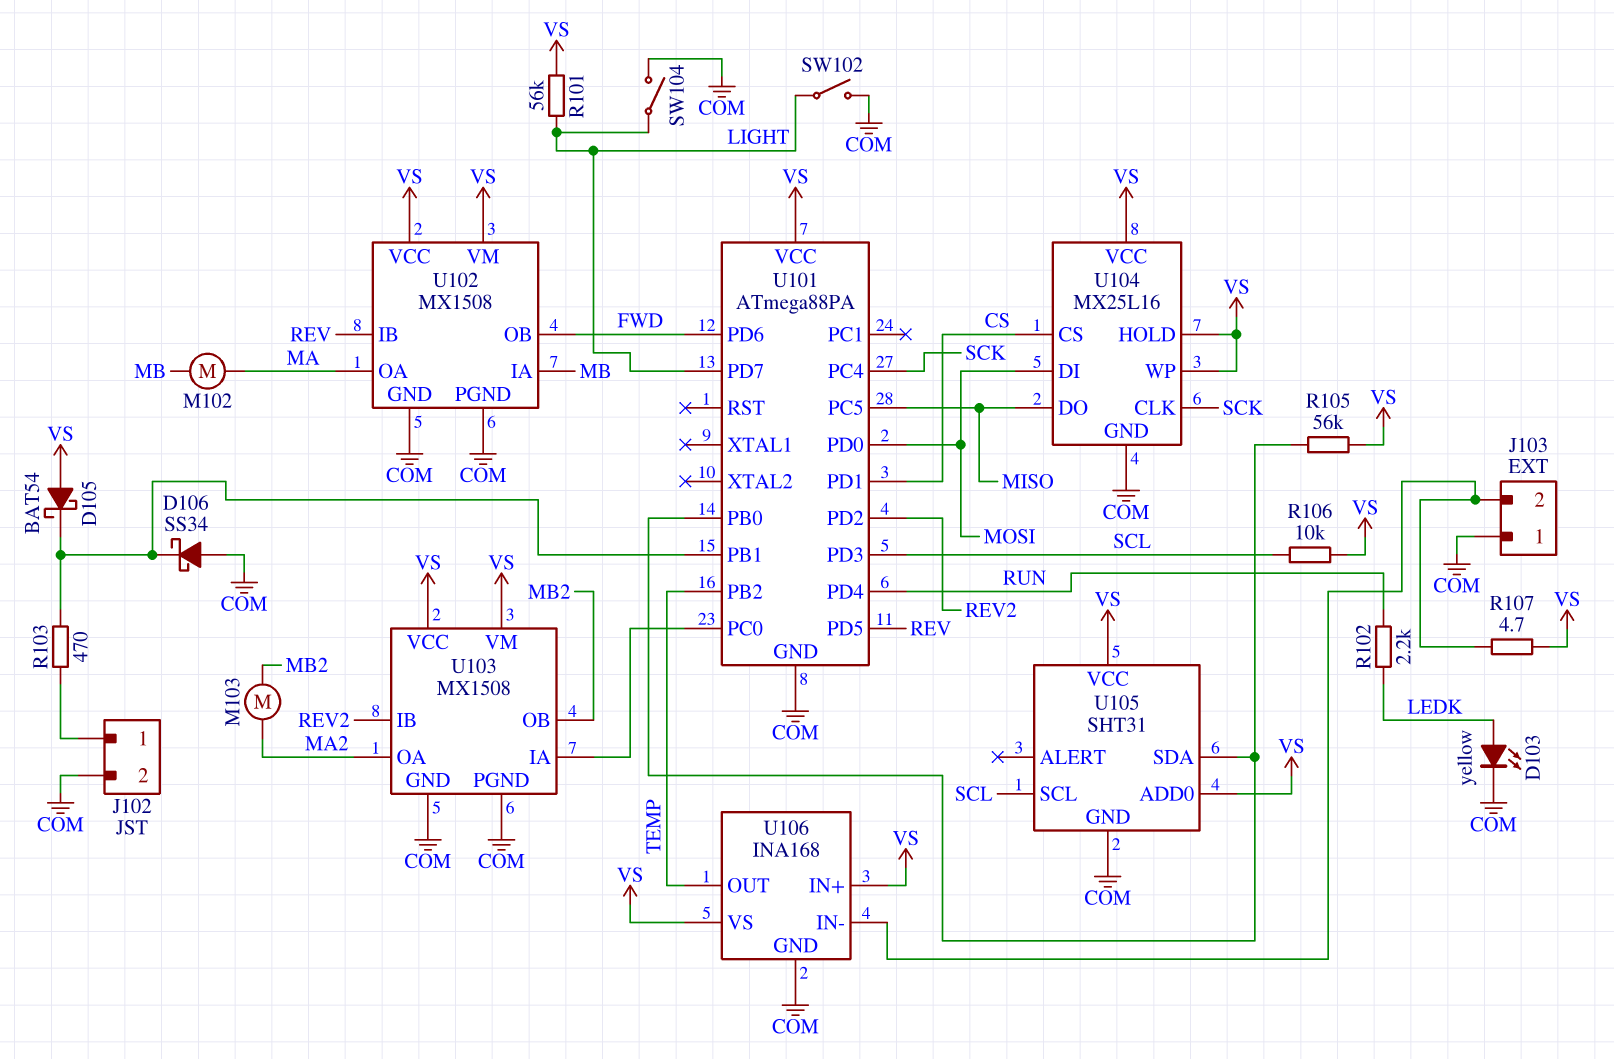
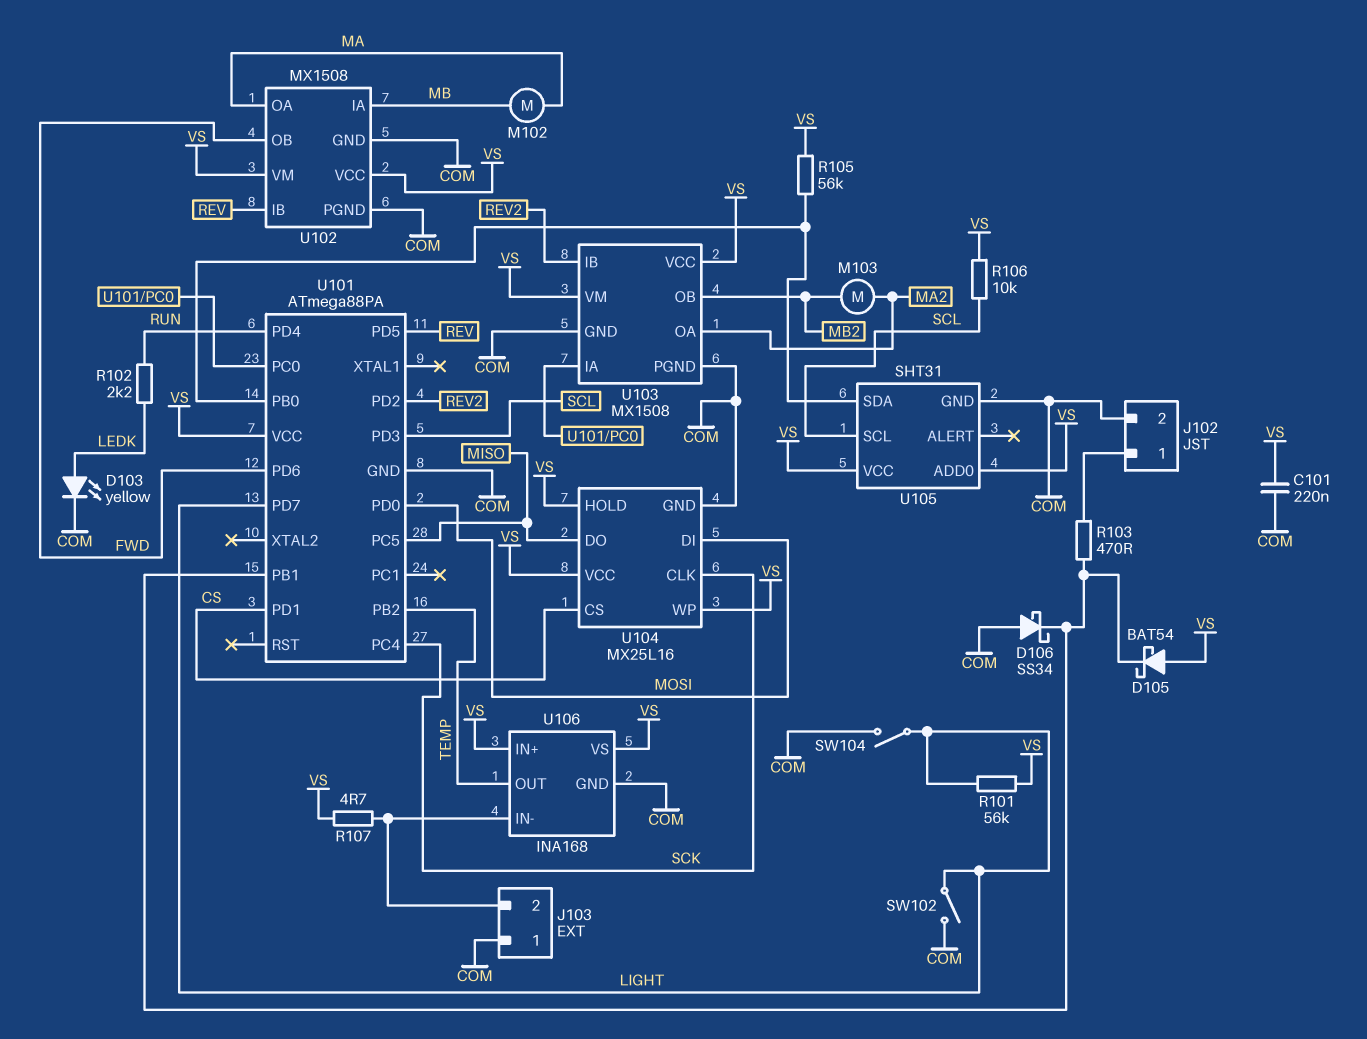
C101: none -> 220nF (COM, VS)

